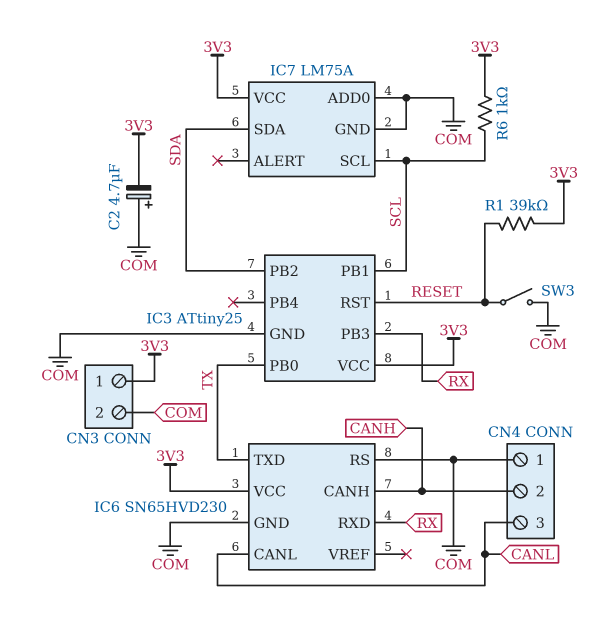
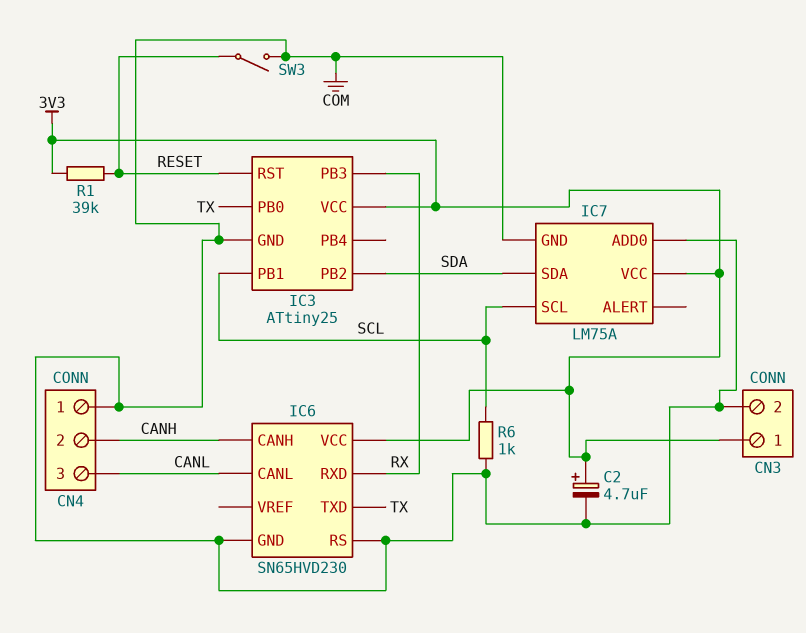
C2: 4.7uF (plus COM, minus 3V3) -> 4.7uF (plus 3V3, minus COM)
R6: 1k (3V3, SCL) -> 1k (COM, SCL)

